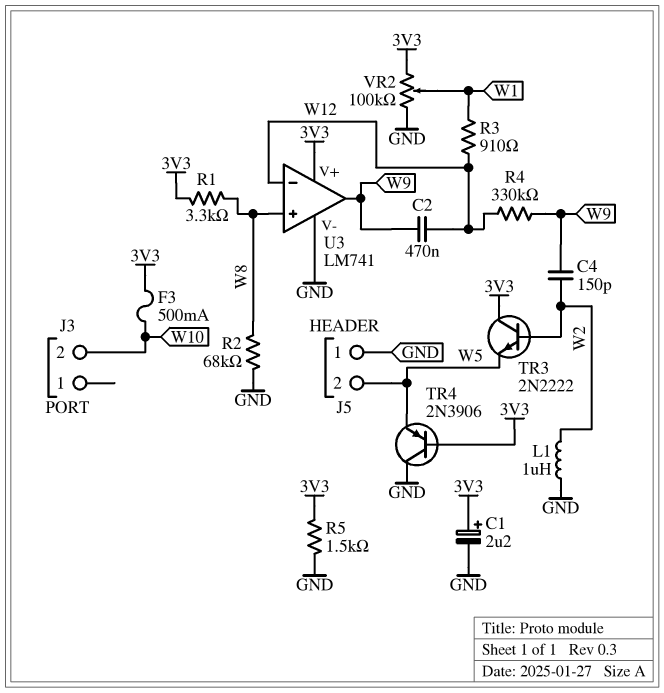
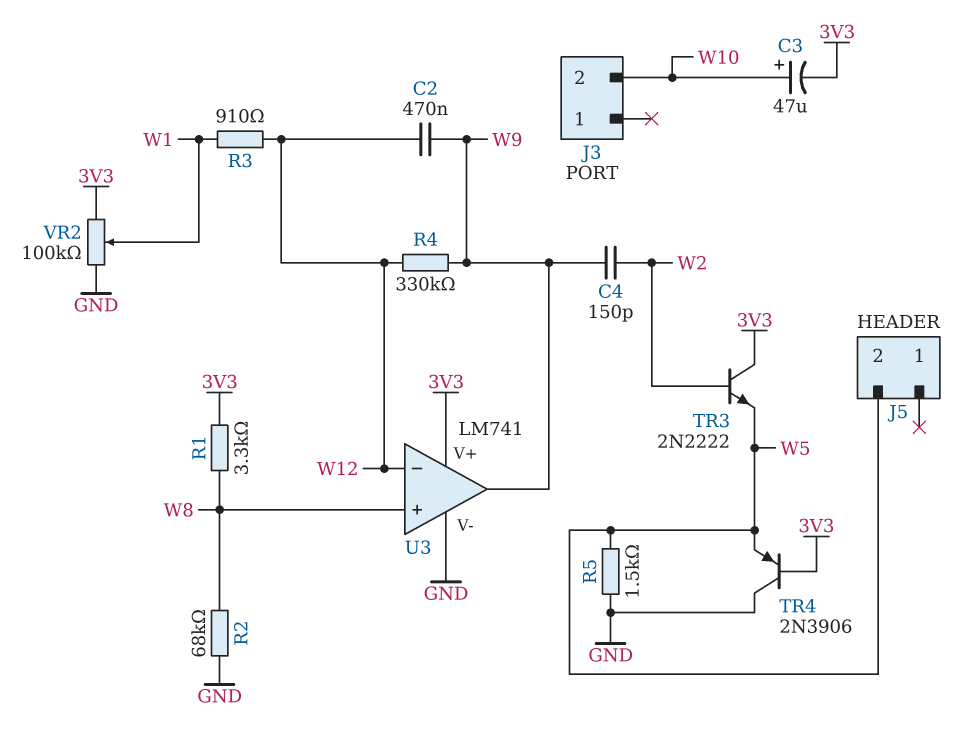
C1: 2.2uF (plus 3V3, minus GND) -> none
C3: none -> 47uF (plus W10, minus 3V3)
F3: 500mA (3V3, W10) -> none
J5 pin 1: GND -> none
L1: 1uH (GND, W2) -> none
R5: 1.5k (3V3, GND) -> 1.5k (GND, W5)

